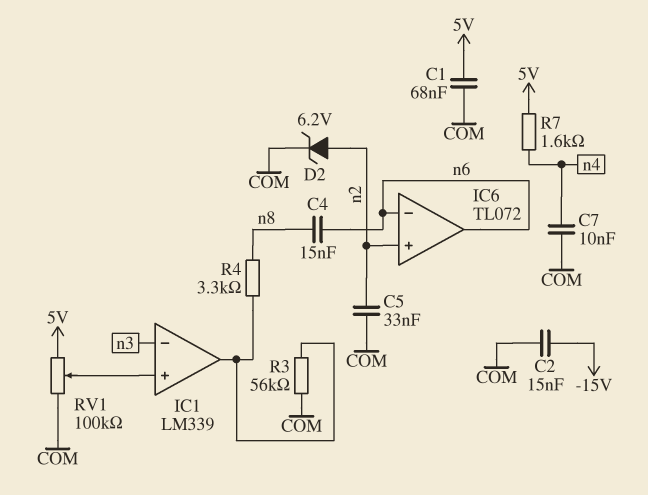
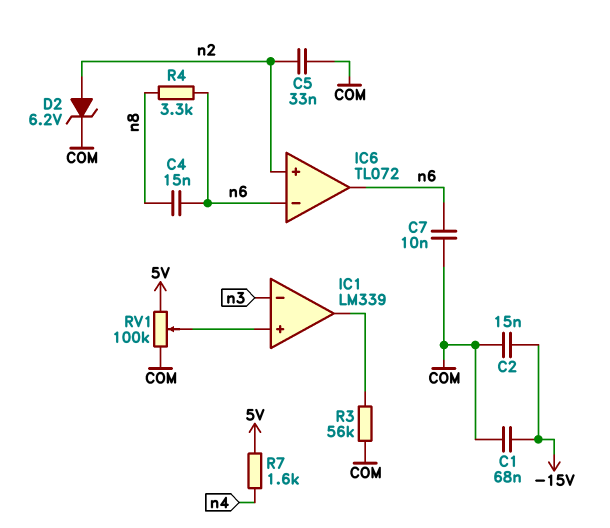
C1: 68nF (5V, COM) -> 68nF (-15V, COM)
C7: 10nF (COM, n4) -> 10nF (COM, n6)
R4: 3.3k (IC1/out, n8) -> 3.3k (n6, n8)

